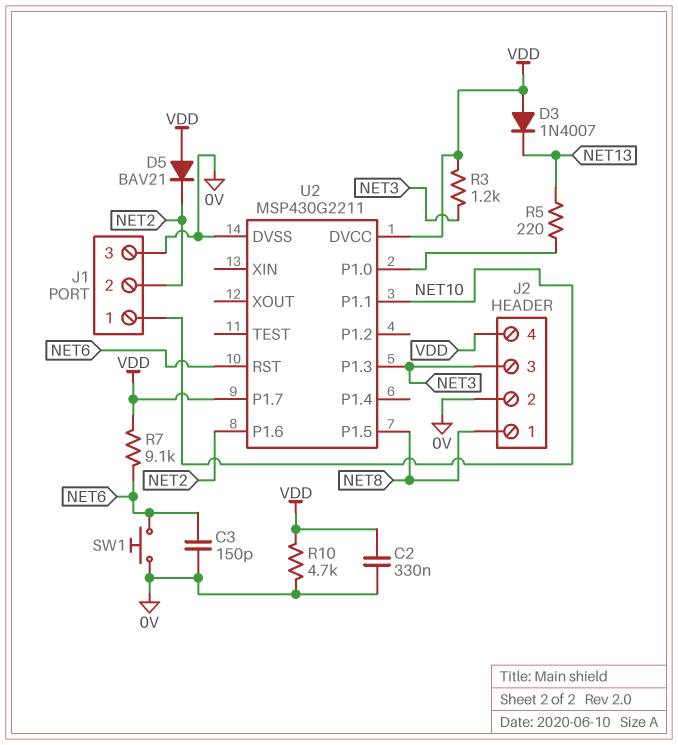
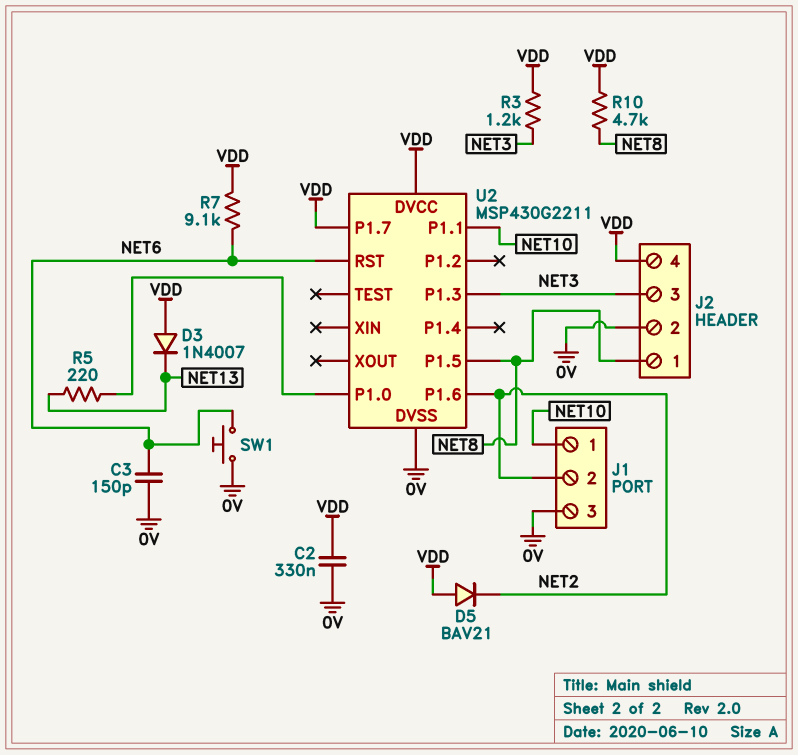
R10: 4.7k (0V, VDD) -> 4.7k (NET8, VDD)

